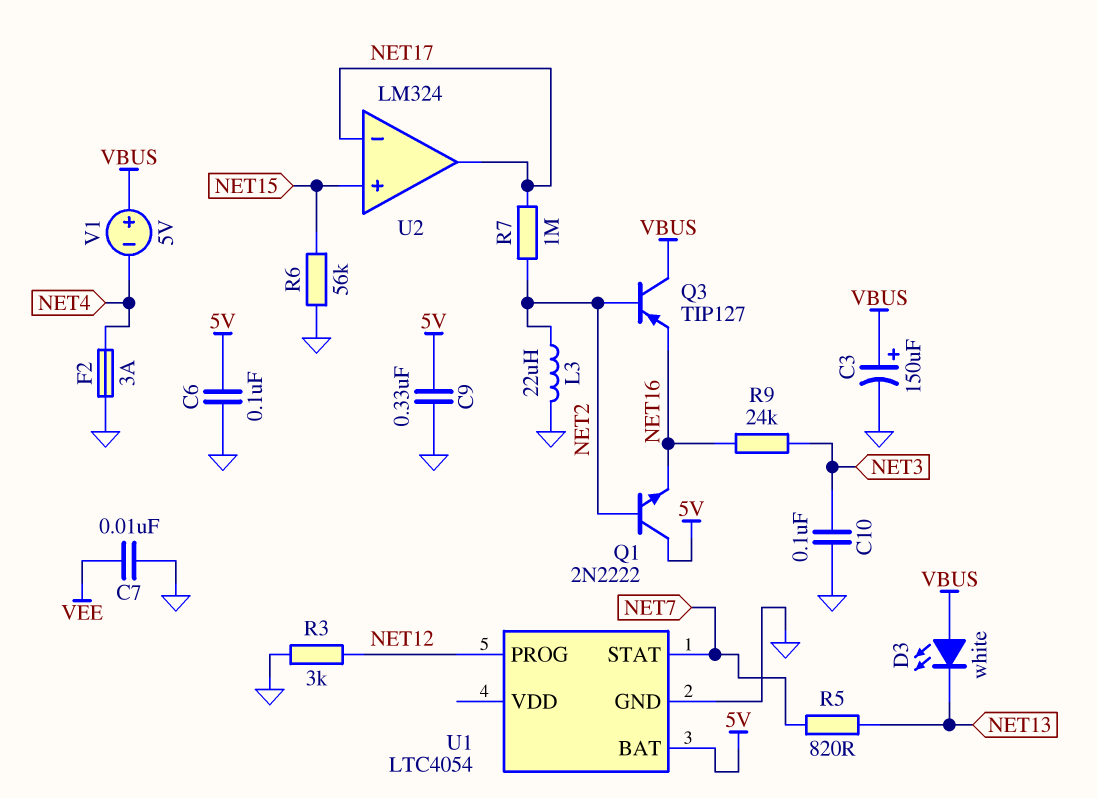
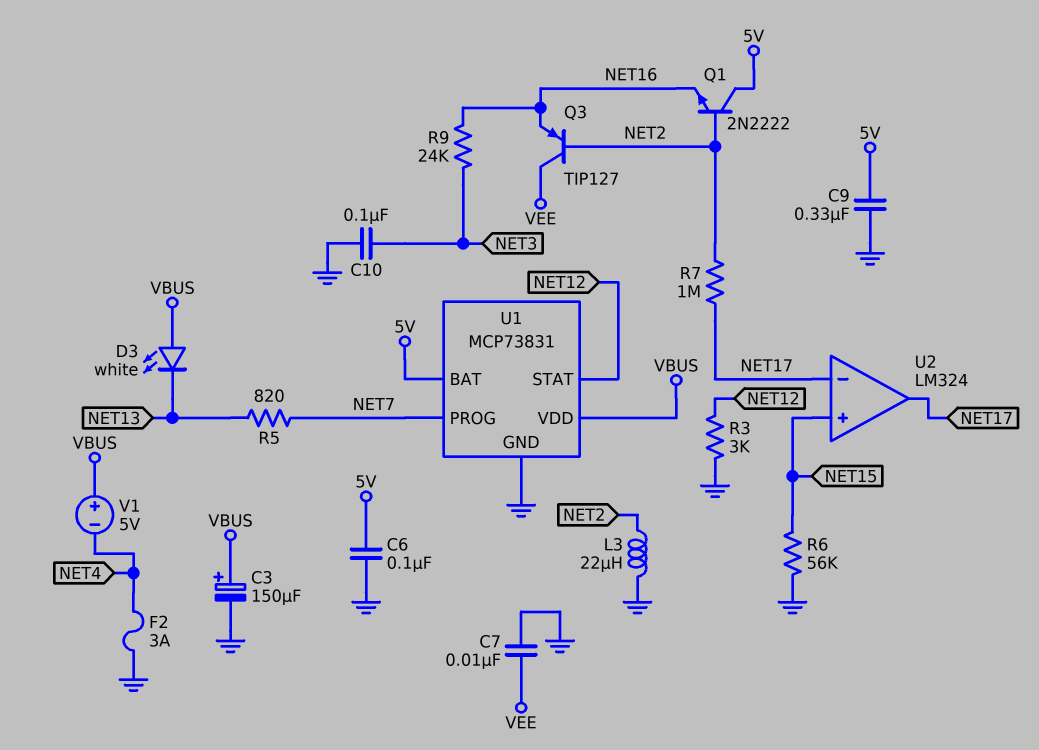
Q3: PNP TIP127 (B NET2, C VBUS, E NET16) -> PNP TIP127 (B NET2, C VEE, E NET16)
U1: LTC4054 -> MCP73831
U1 pin PROG: NET12 -> NET7
U1 pin STAT: NET7 -> NET12
U1 pin VDD: none -> VBUS

